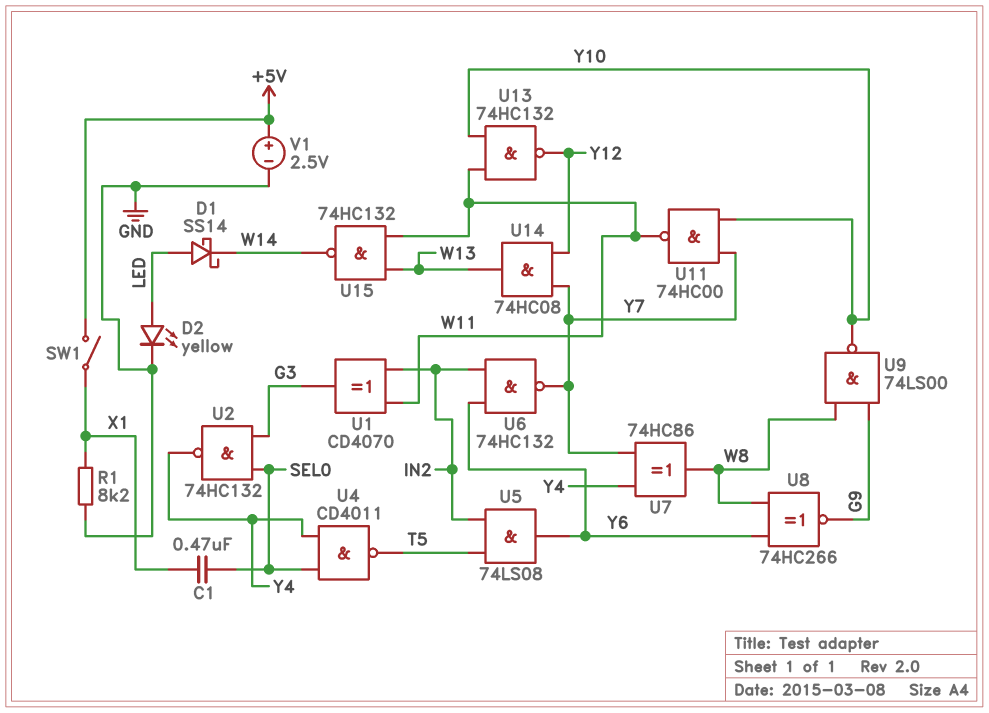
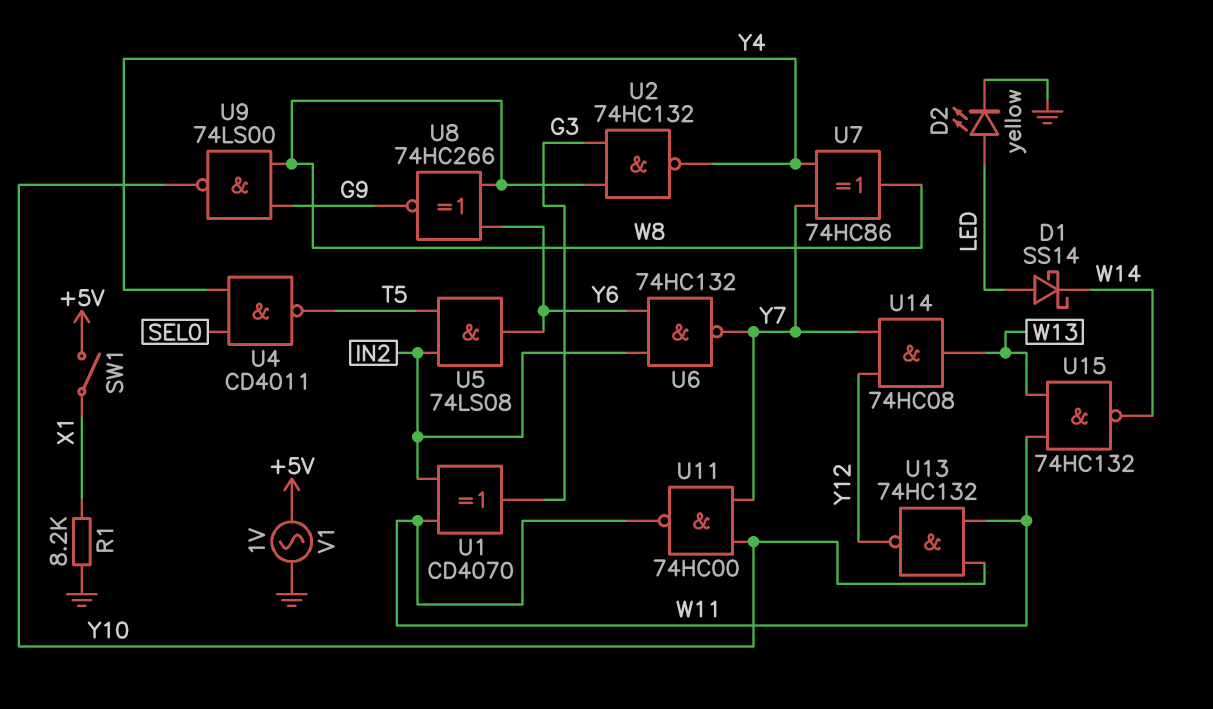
C1: 470nF (SEL0, X1) -> none
U2: NAND 74HC132 (in G3, in SEL0, out Y4) -> NAND 74HC132 (in G3, in W8, out Y4)
V1: 2.5V (plus +5V, minus GND) -> AC 1V (+5V, GND)

